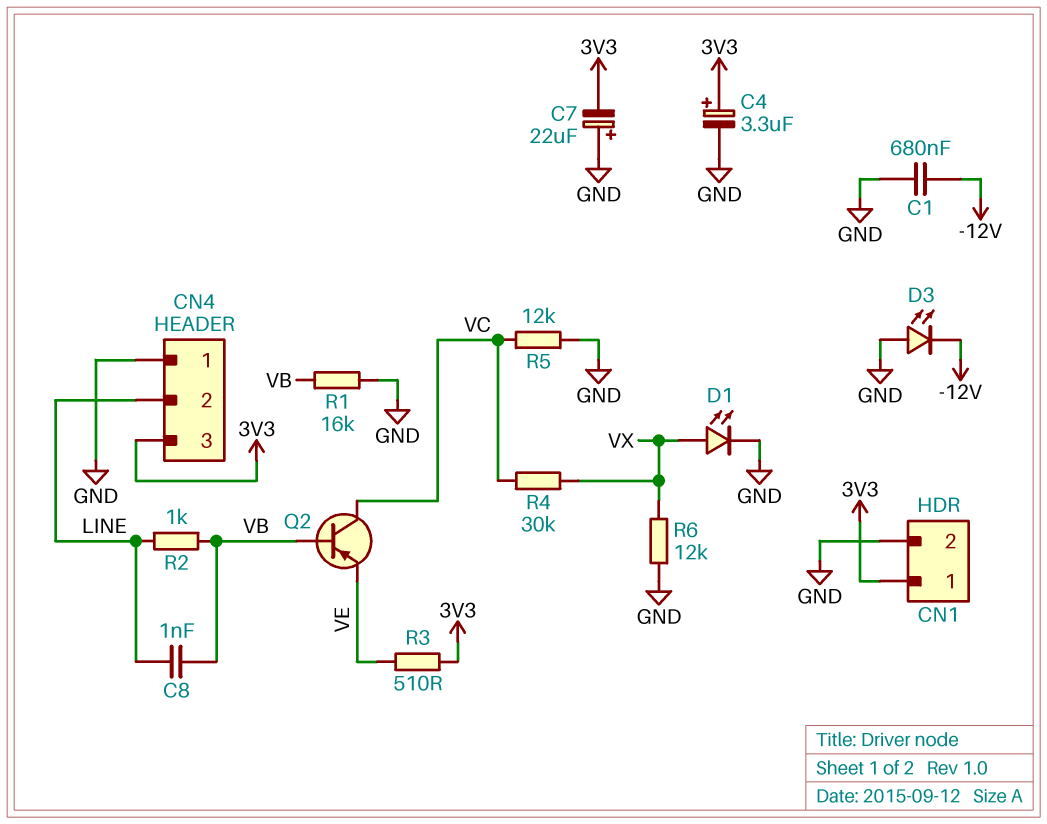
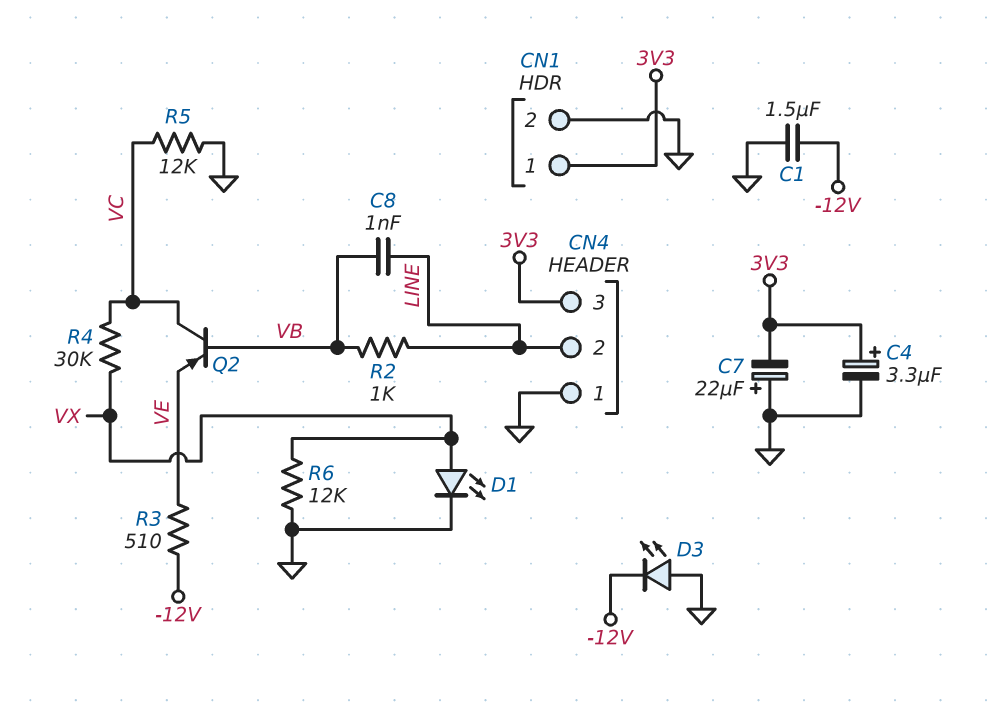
C1: 680nF (-12V, GND) -> 1.5uF (-12V, GND)
R1: 16k (GND, VB) -> none
R3: 510 (3V3, VE) -> 510 (-12V, VE)

